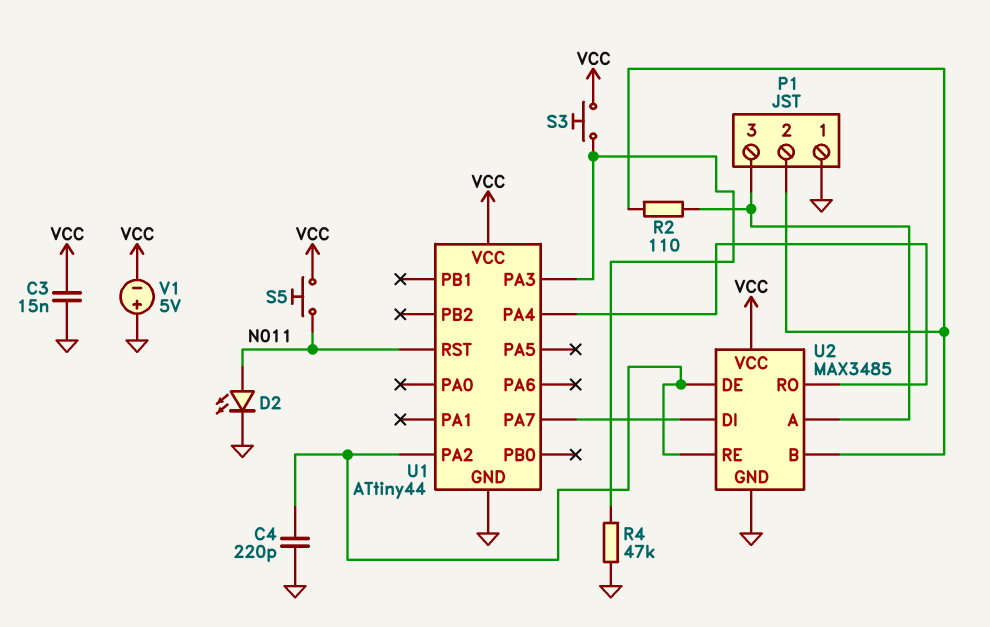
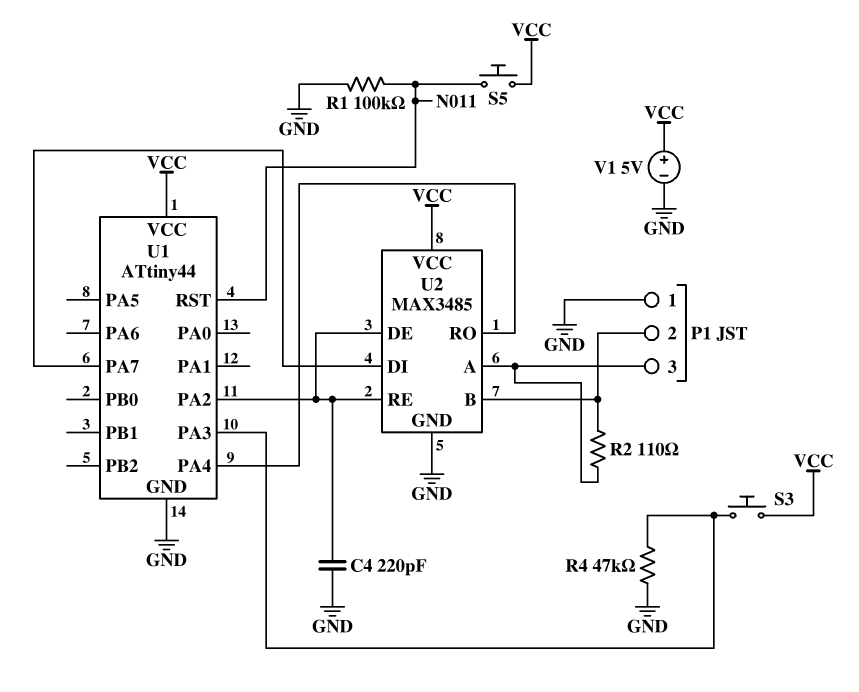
C3: 15nF (GND, VCC) -> none
D2: LED (A N011, K GND) -> none
R1: none -> 100k (GND, N011)
V1: 5V (plus GND, minus VCC) -> 5V (plus VCC, minus GND)

